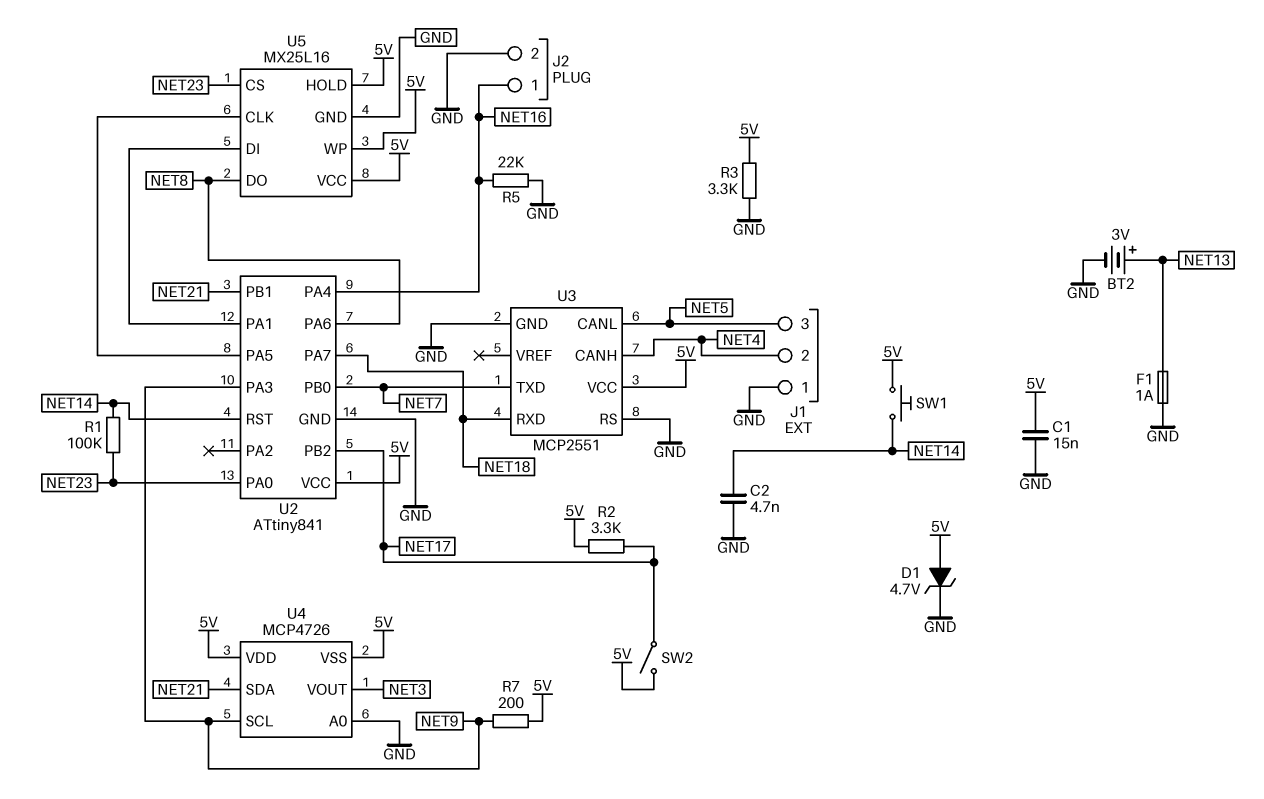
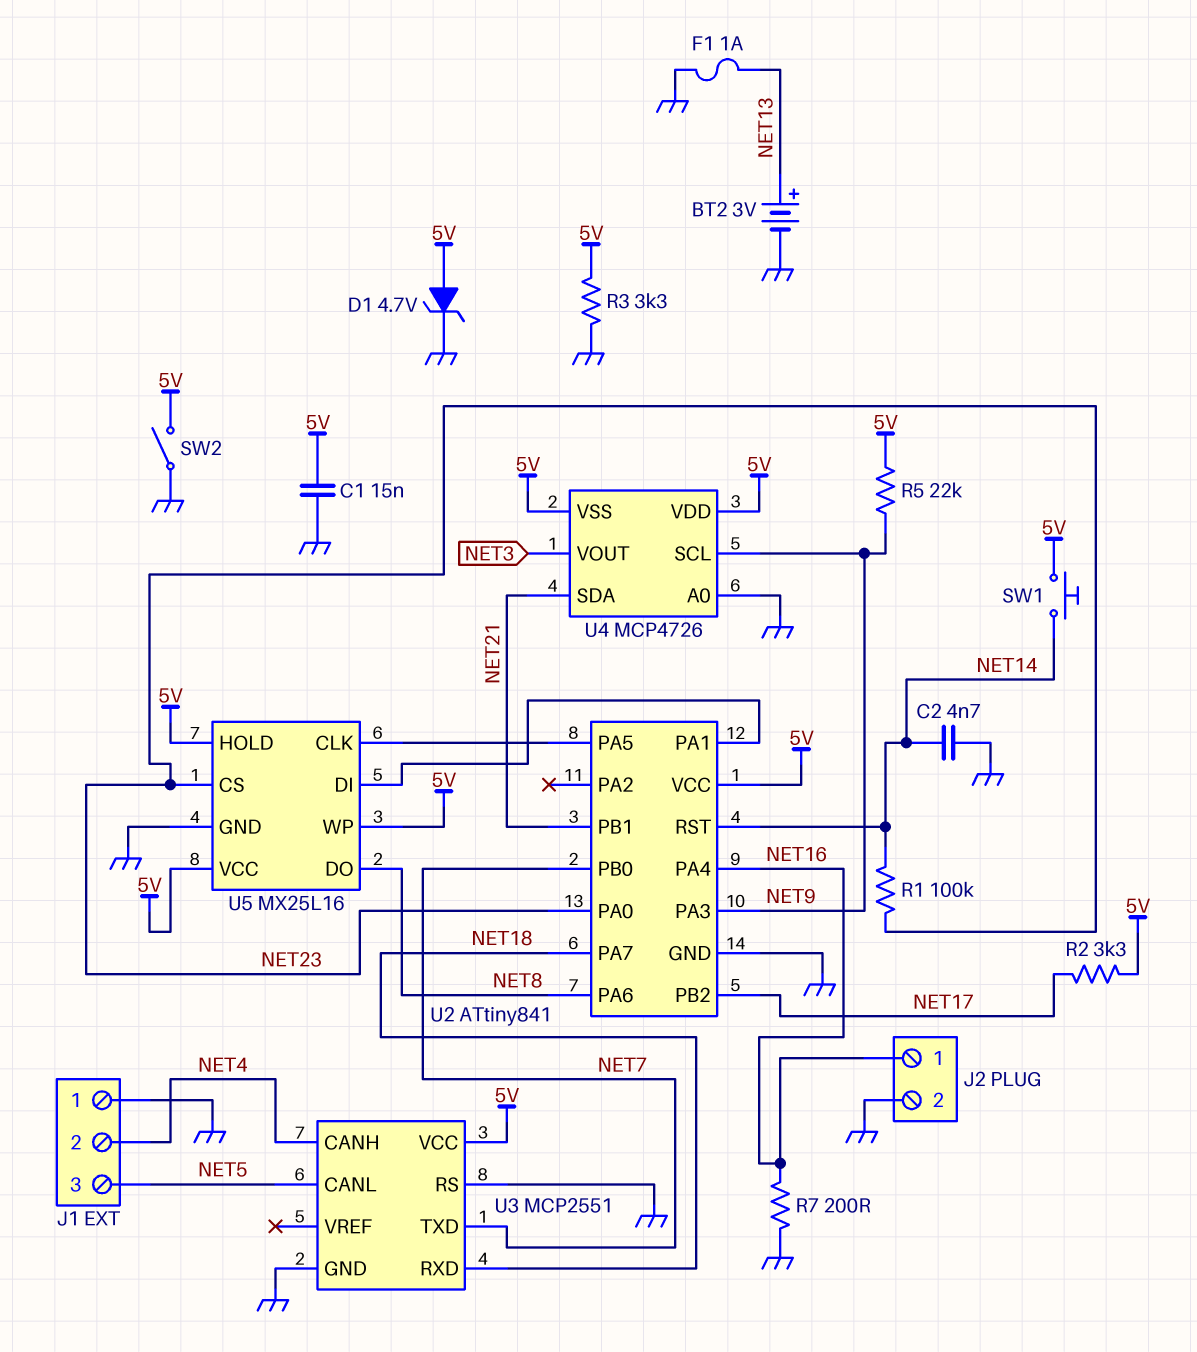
R5: 22k (GND, NET16) -> 22k (5V, NET9)
R7: 200 (5V, NET9) -> 200 (GND, NET16)
SW2: switch (5V, NET17) -> switch (5V, GND)

